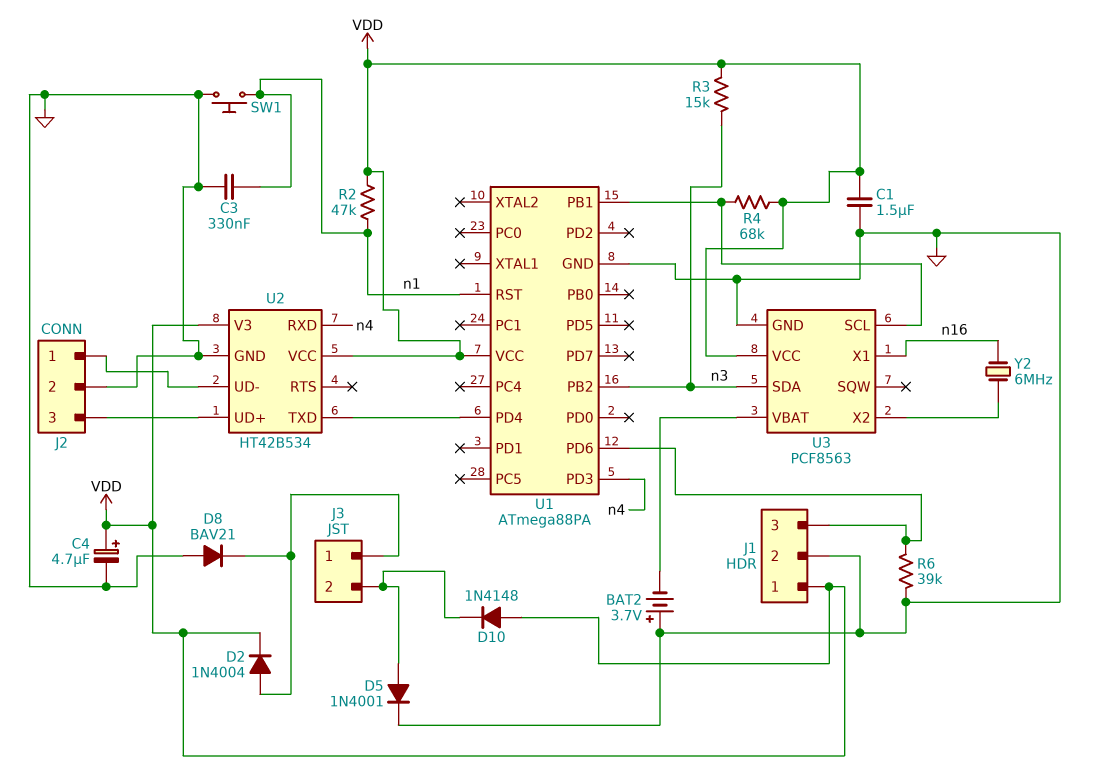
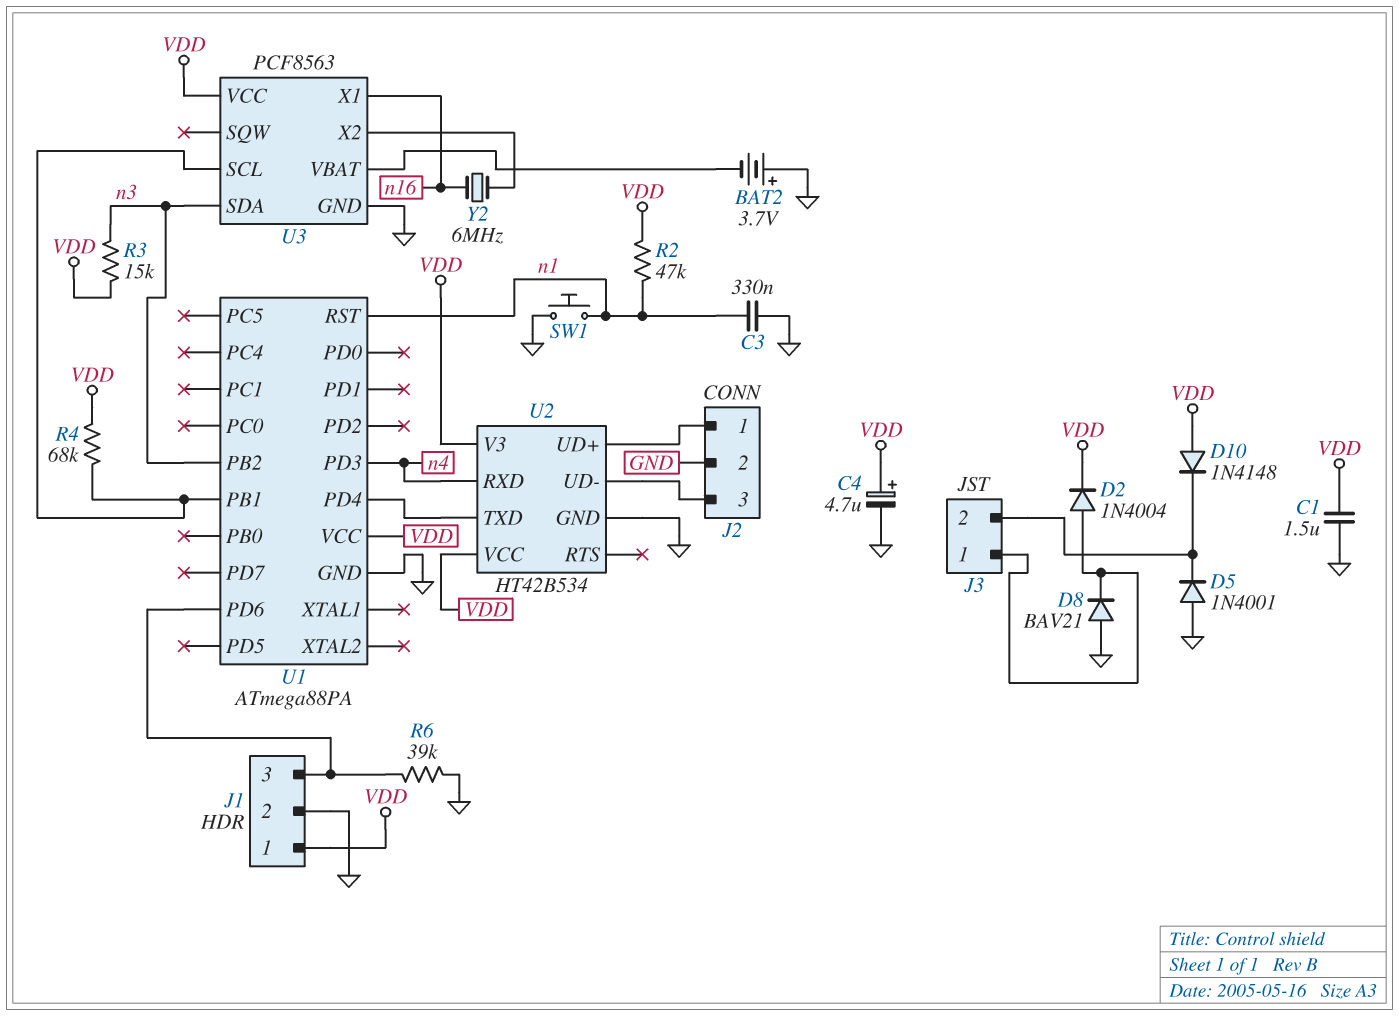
D5: diode 1N4001 (A J3/2, K GND) -> diode 1N4001 (A GND, K J3/2)
U2 pin UD+: J2/3 -> J2/1
U2 pin UD-: J2/1 -> J2/3

